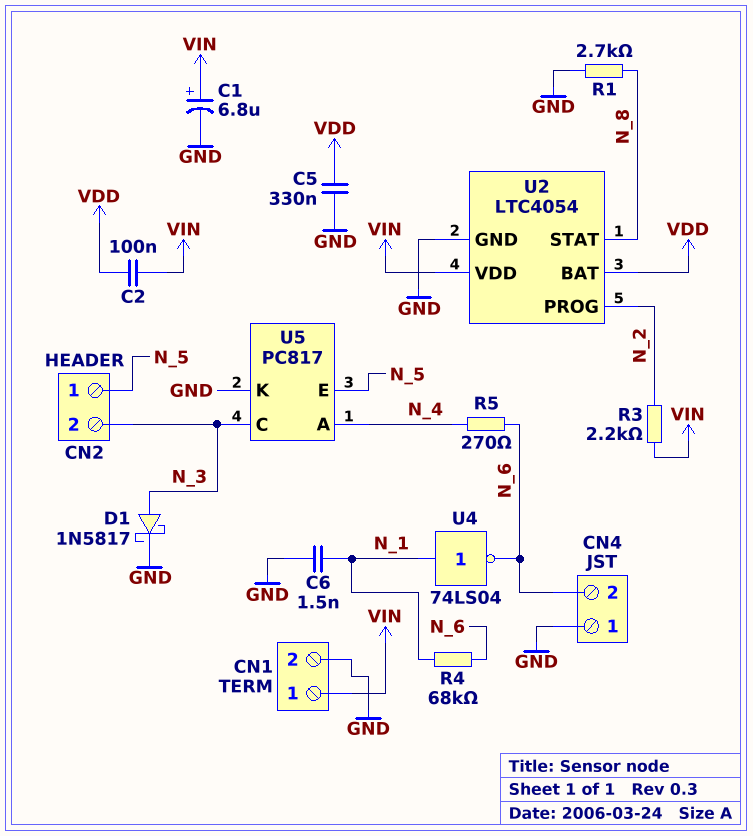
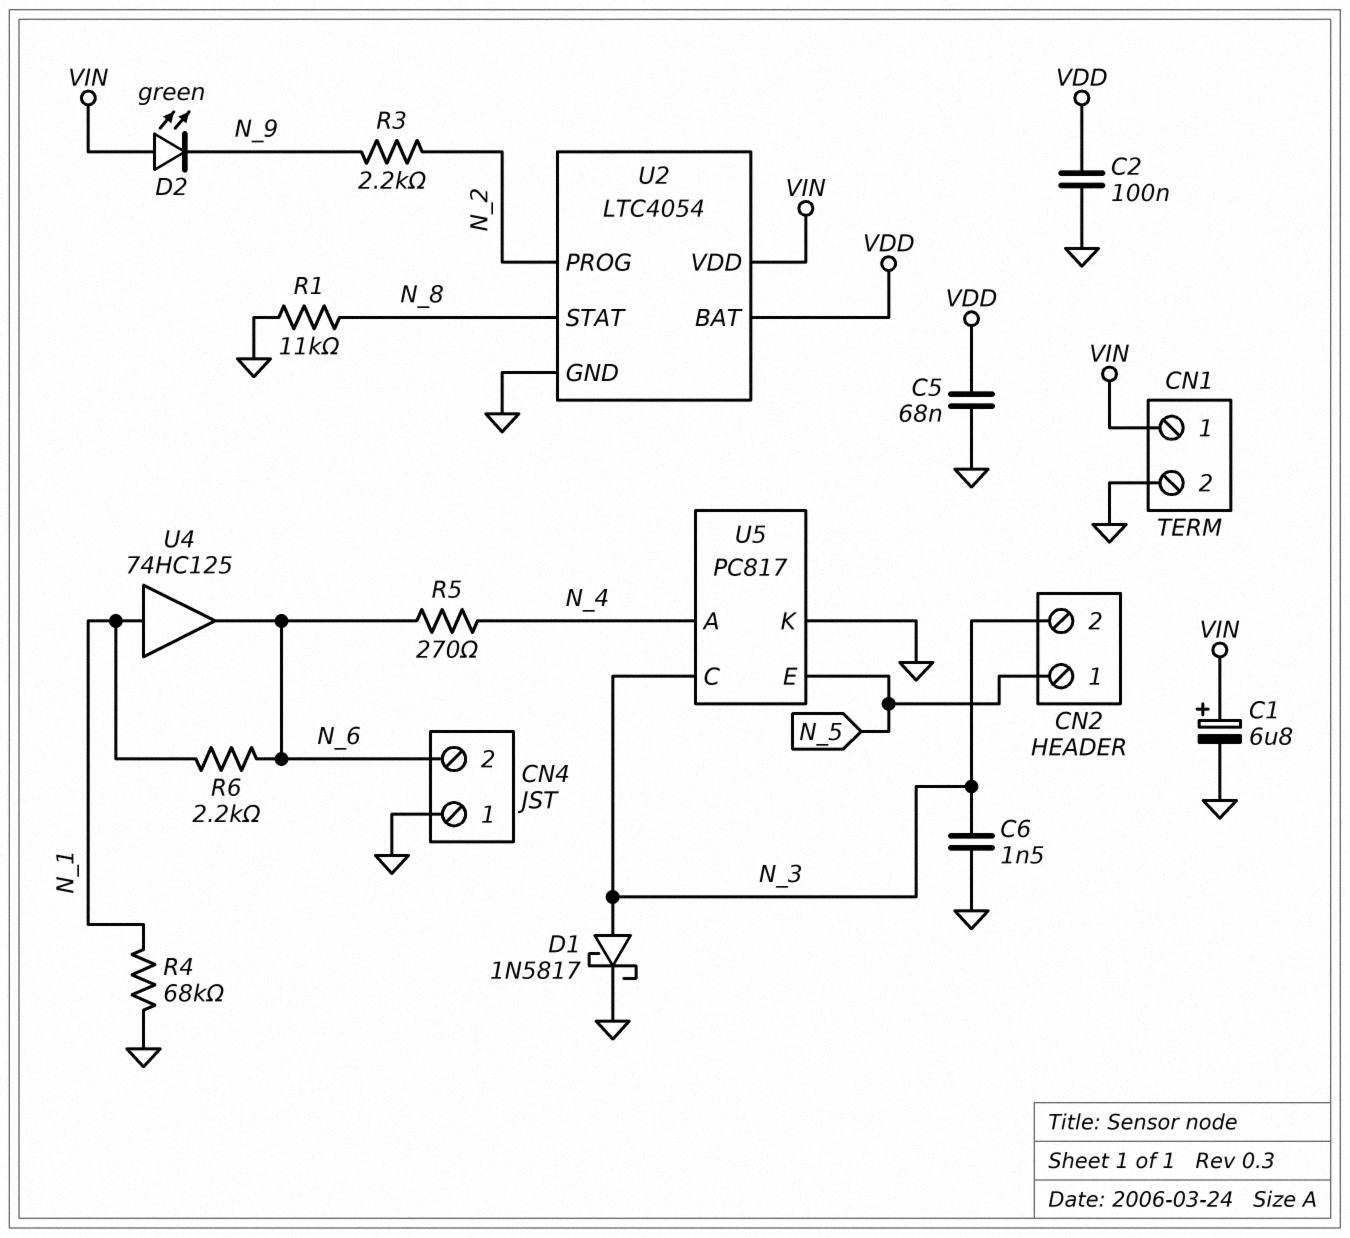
C2: 100nF (VDD, VIN) -> 100nF (GND, VDD)
C5: 330nF (GND, VDD) -> 68nF (GND, VDD)
C6: 1.5nF (GND, N_1) -> 1.5nF (GND, N_3)
D2: none -> LED green (A VIN, K N_9)
R1: 2.7k (GND, N_8) -> 11k (GND, N_8)
R3: 2.2k (N_2, VIN) -> 2.2k (N_2, N_9)
R4: 68k (N_1, N_6) -> 68k (GND, N_1)
R6: none -> 2.2k (N_1, N_6)
U4: NOT 74LS04 (in N_1, out N_6) -> buffer 74HC125 (in N_1, out N_6)

